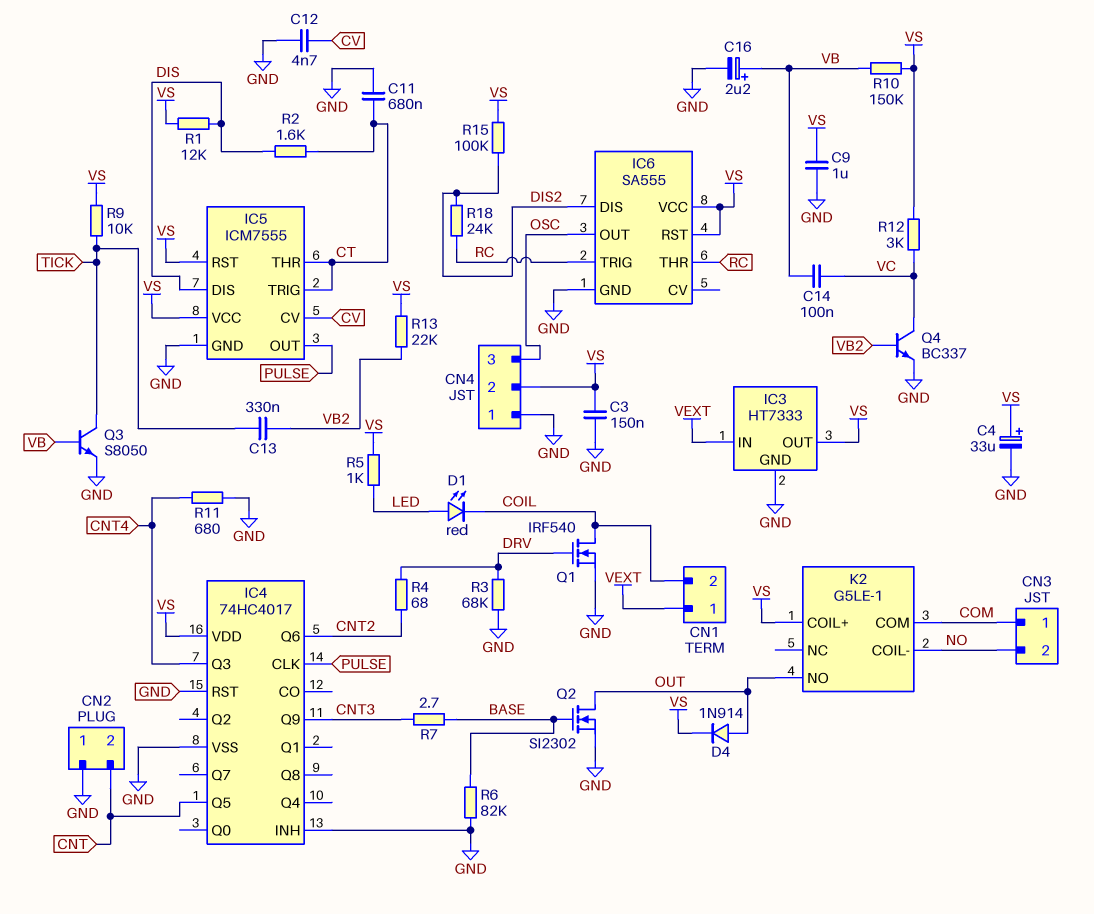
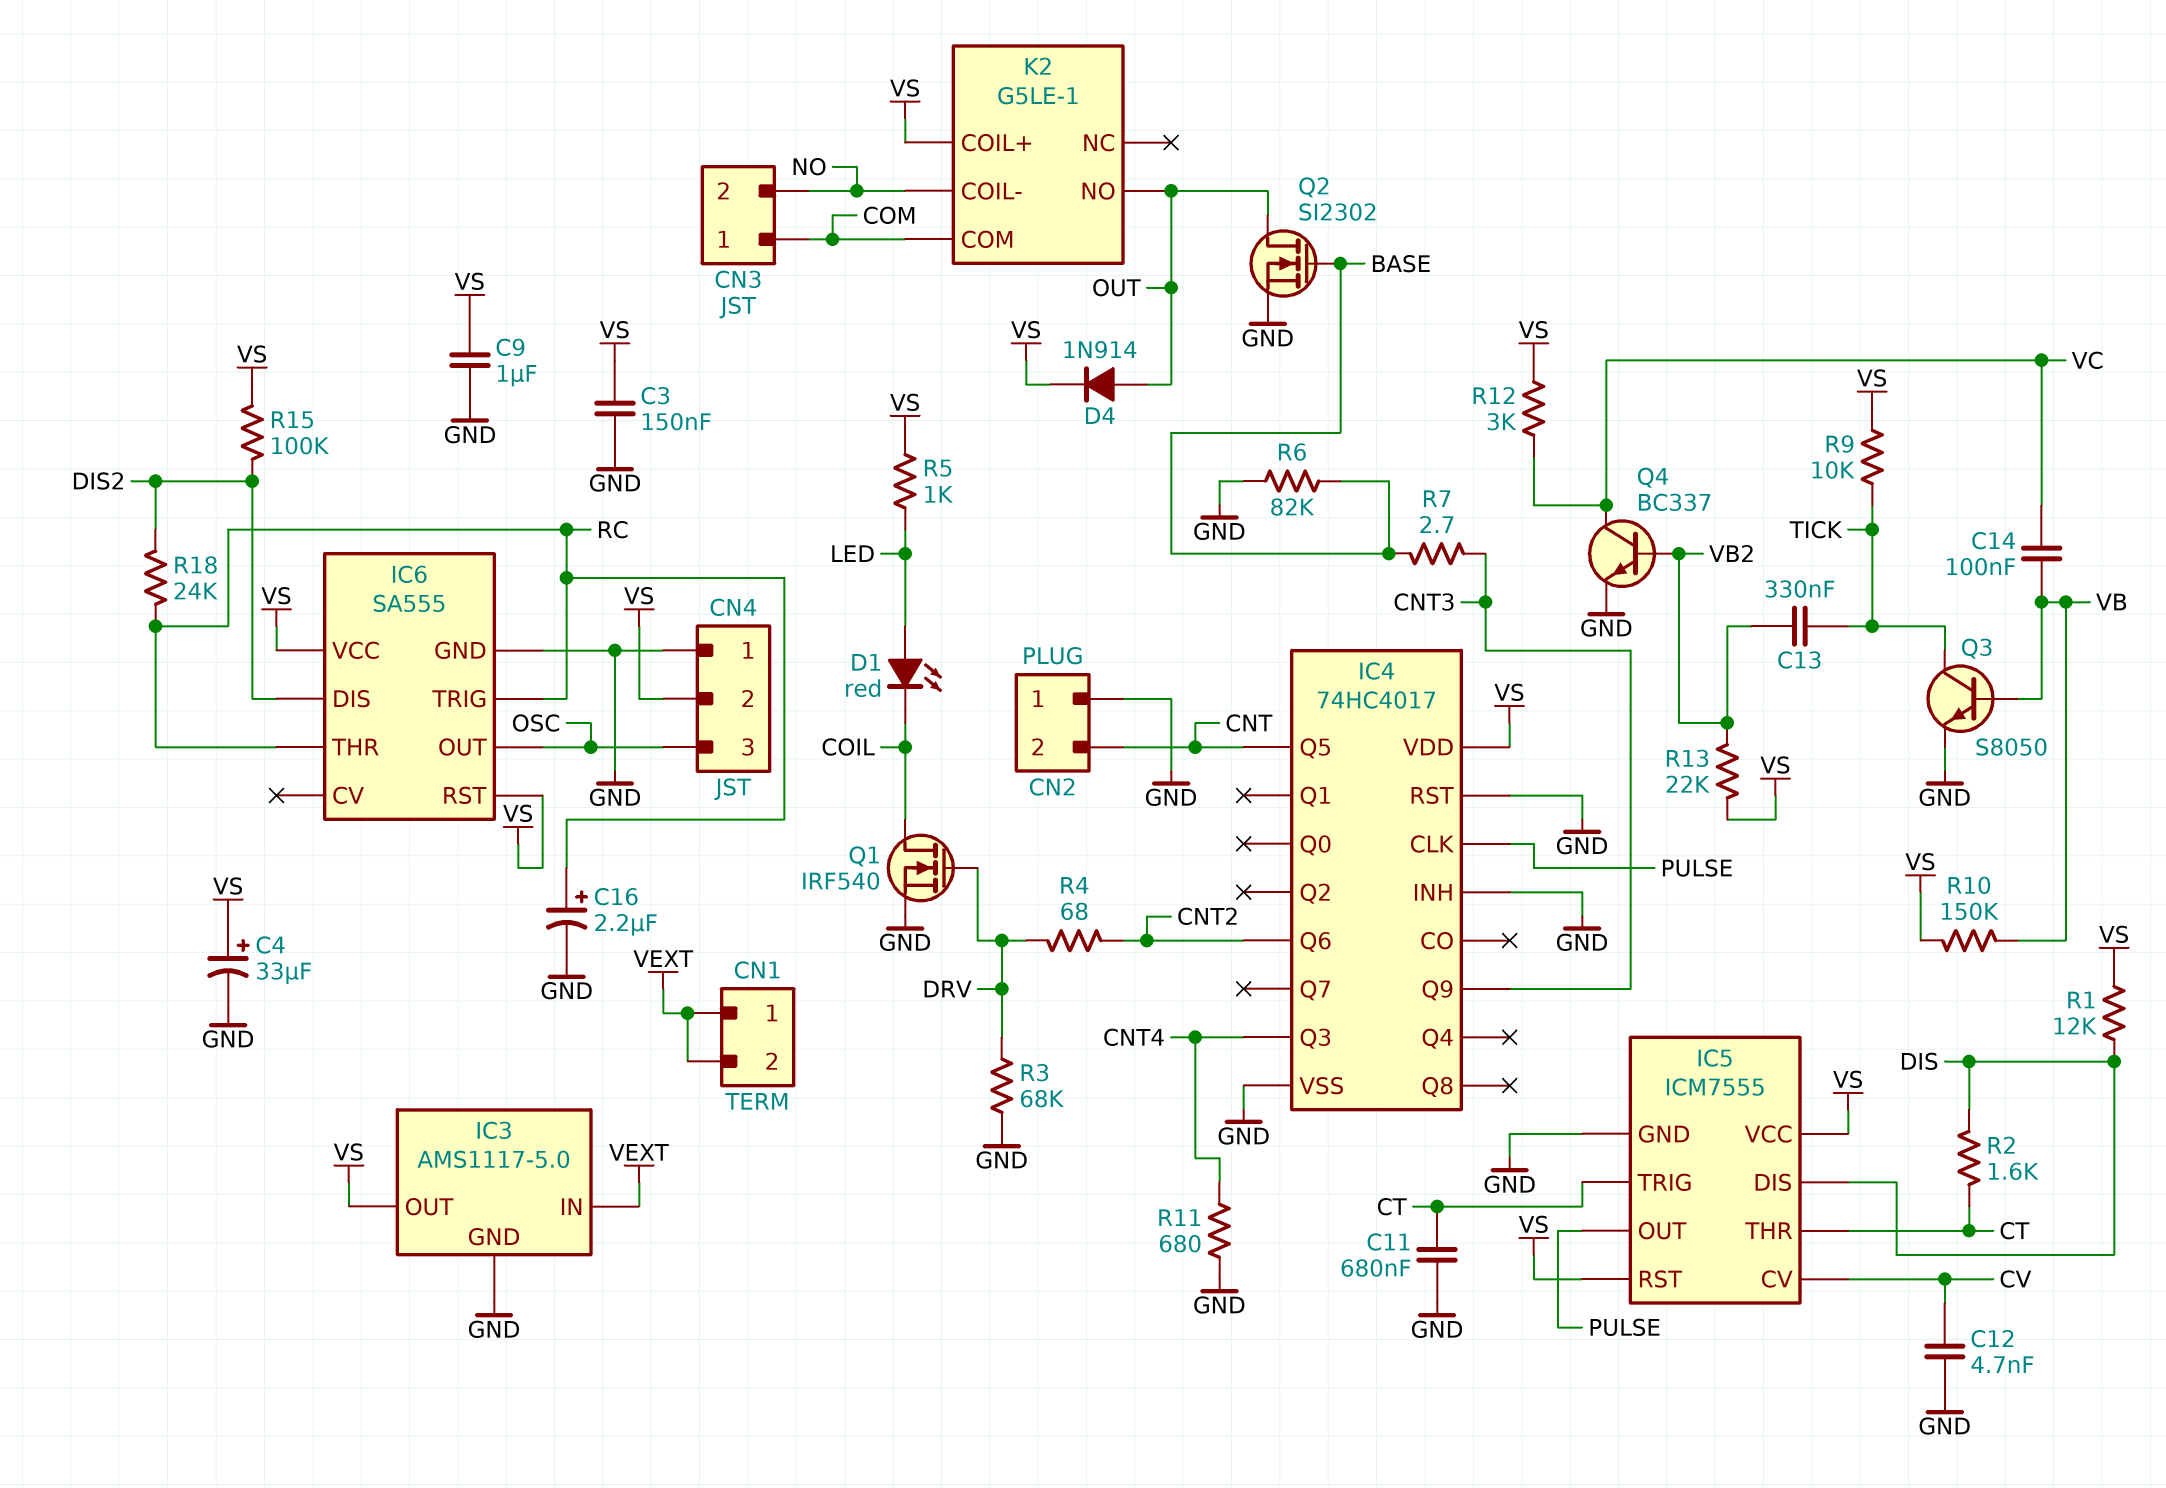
C16: 2.2uF (plus VB, minus GND) -> 2.2uF (plus RC, minus GND)
CN1 pin 2: COIL -> VEXT
IC3: HT7333 -> AMS1117-5.0

